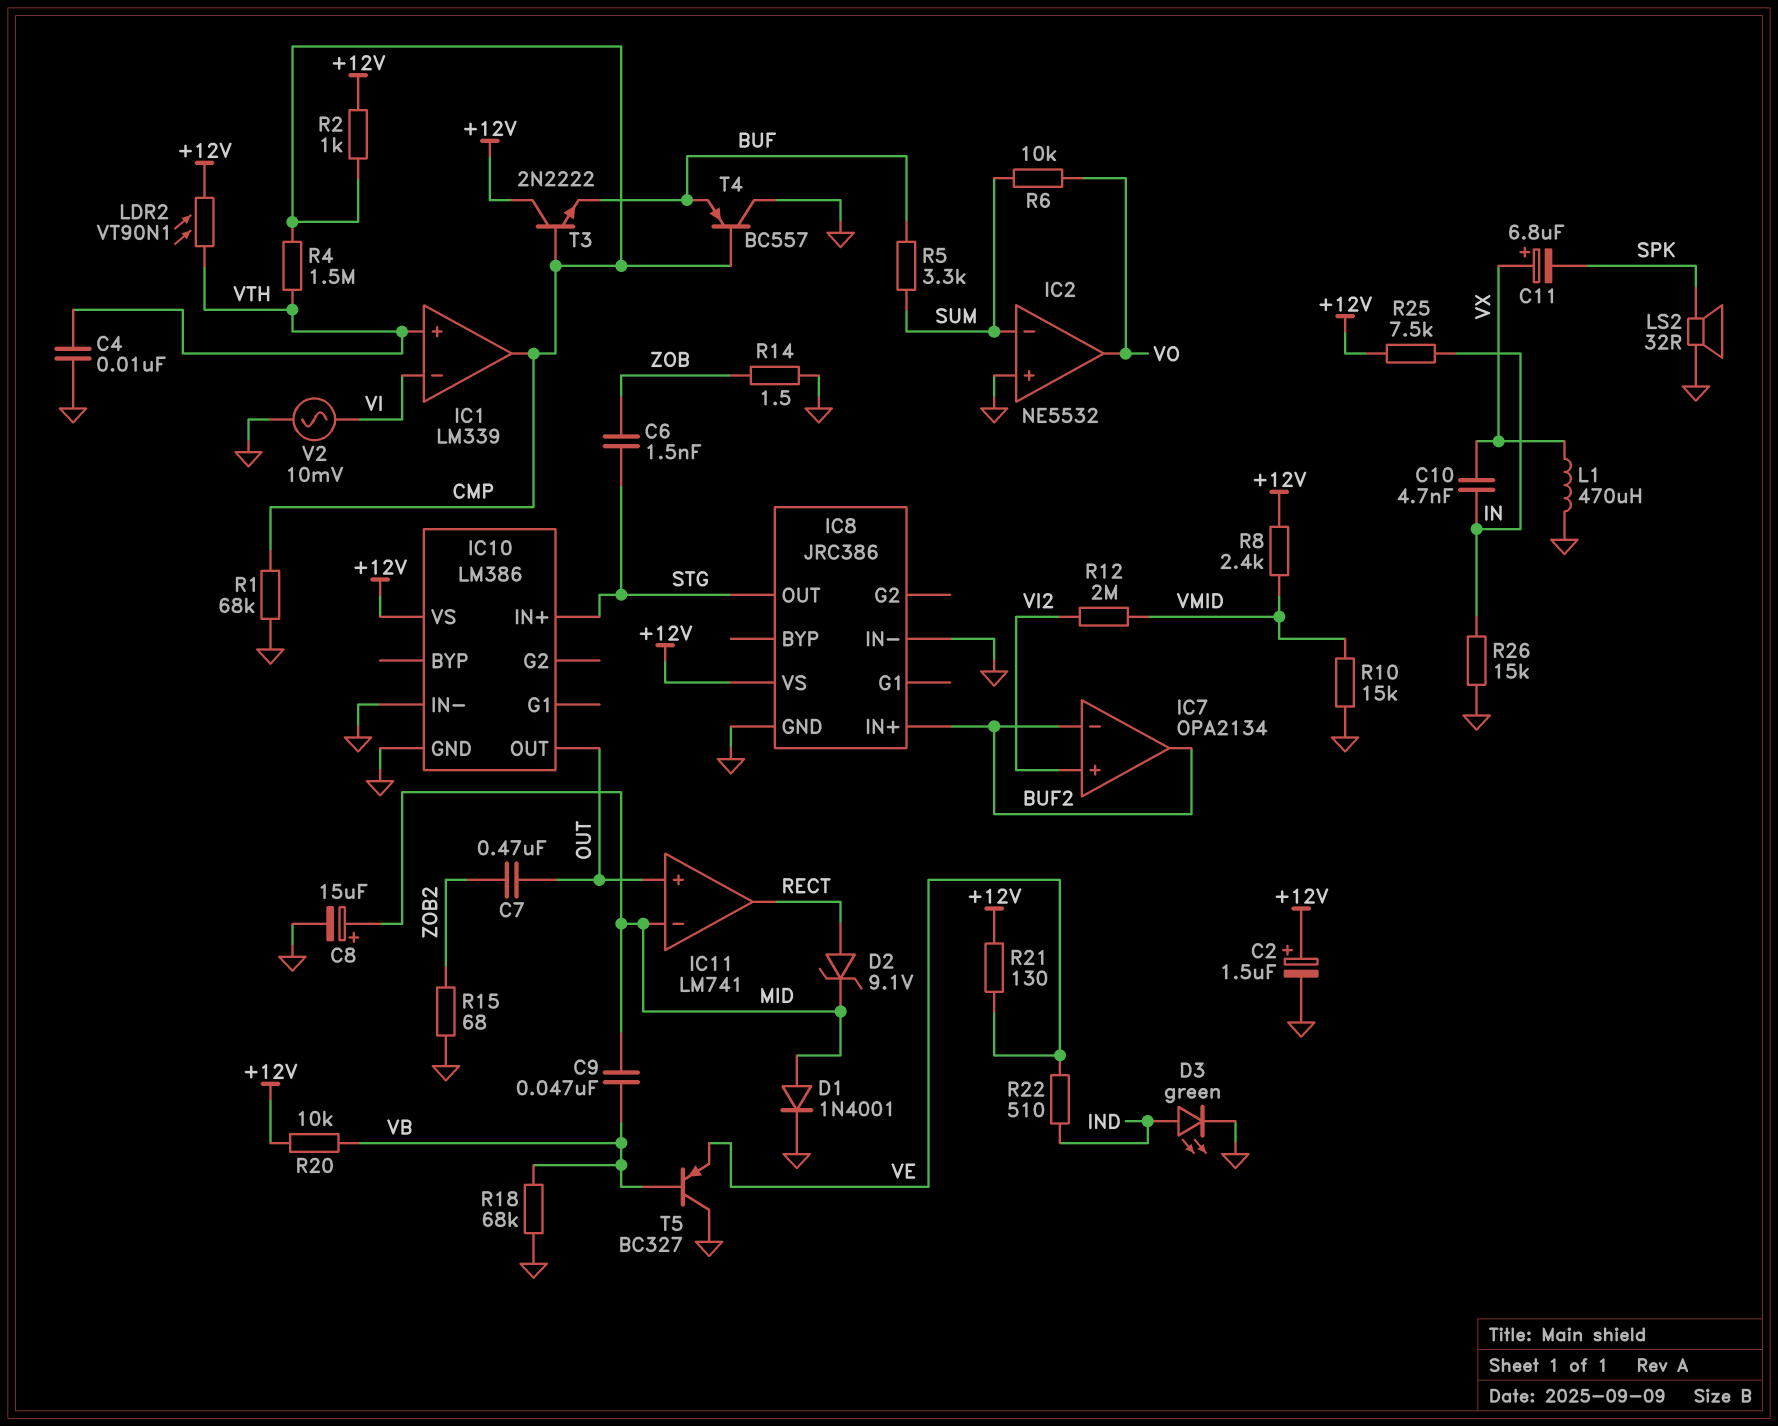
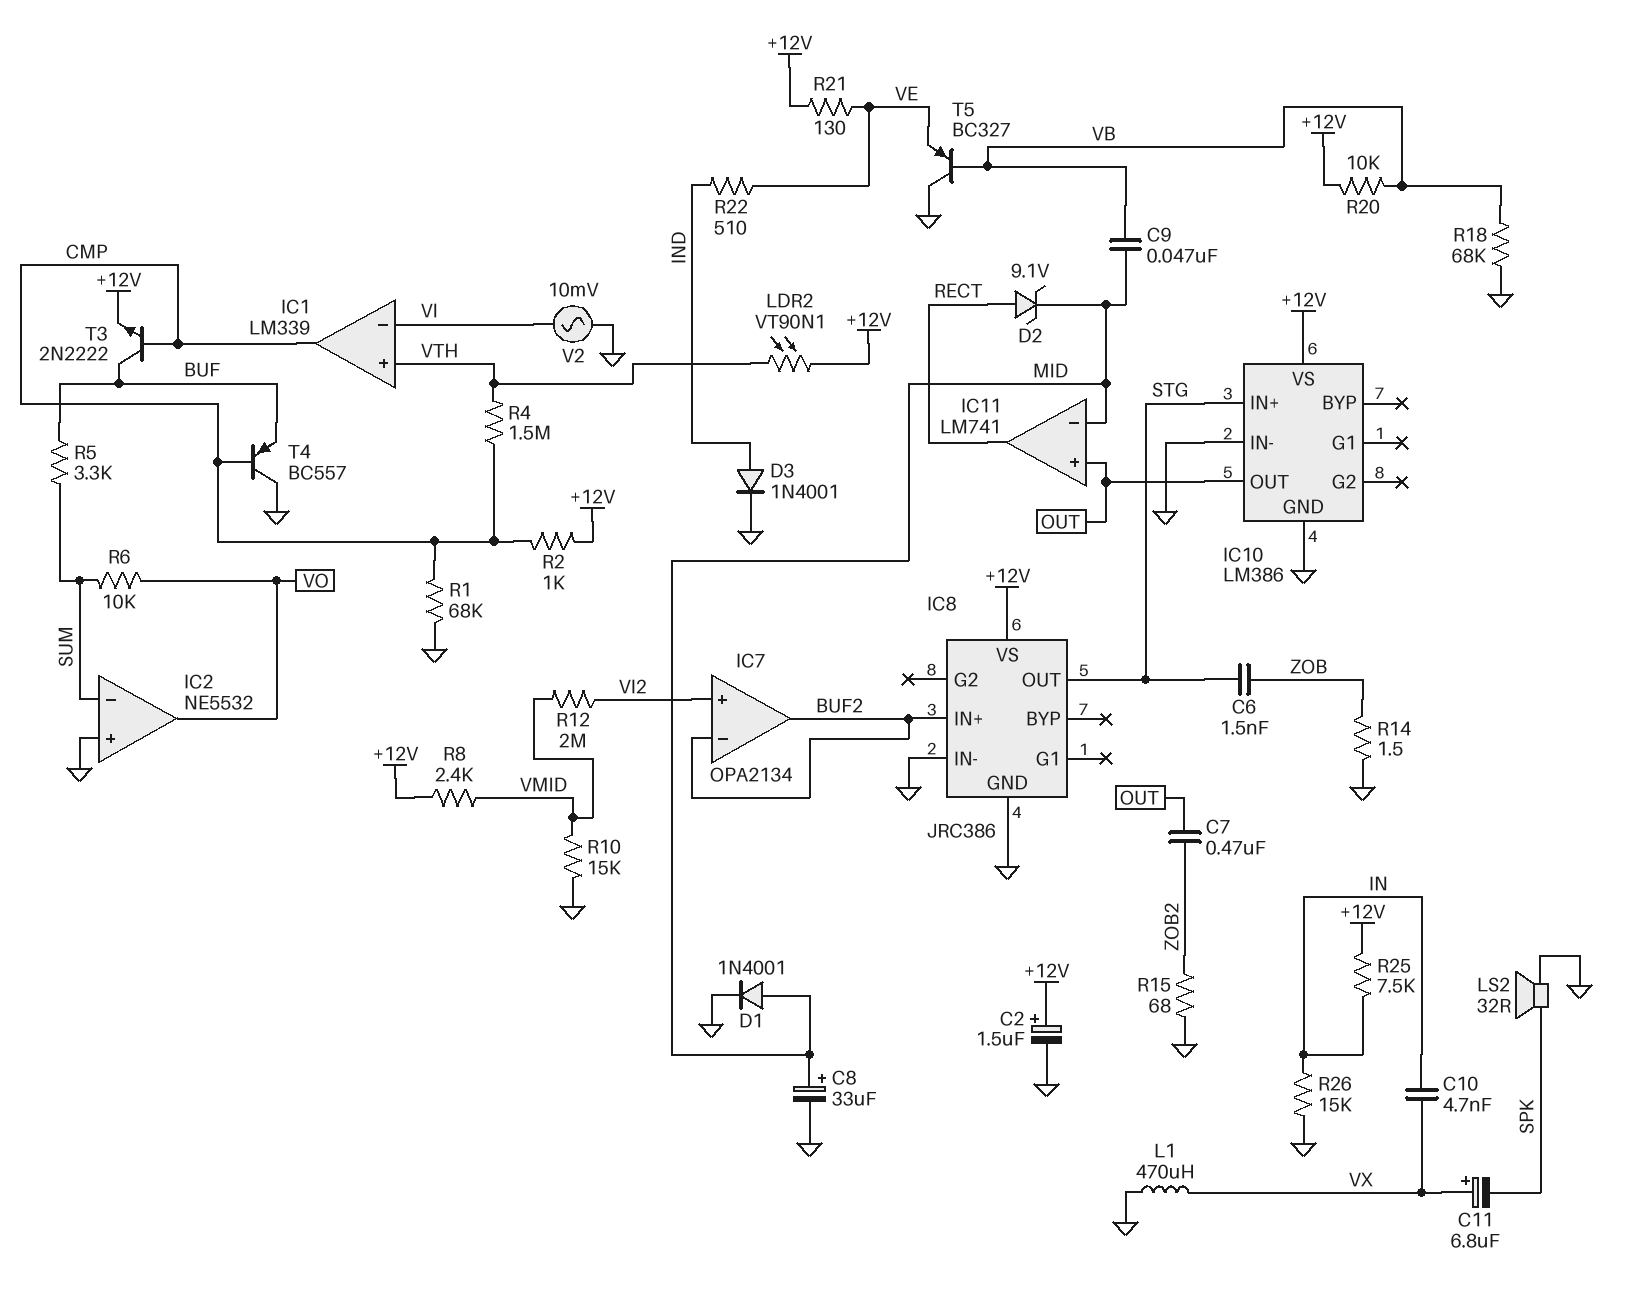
C4: 10nF (GND, VTH) -> none
C8: 15uF (plus MID, minus GND) -> 33uF (plus MID, minus GND)
D3: LED green (A IND, K GND) -> diode 1N4001 (A IND, K GND)
T3: NPN 2N2222 (B CMP, C +12V, E BUF) -> NPN 2N2222 (B CMP, C BUF, E +12V)

